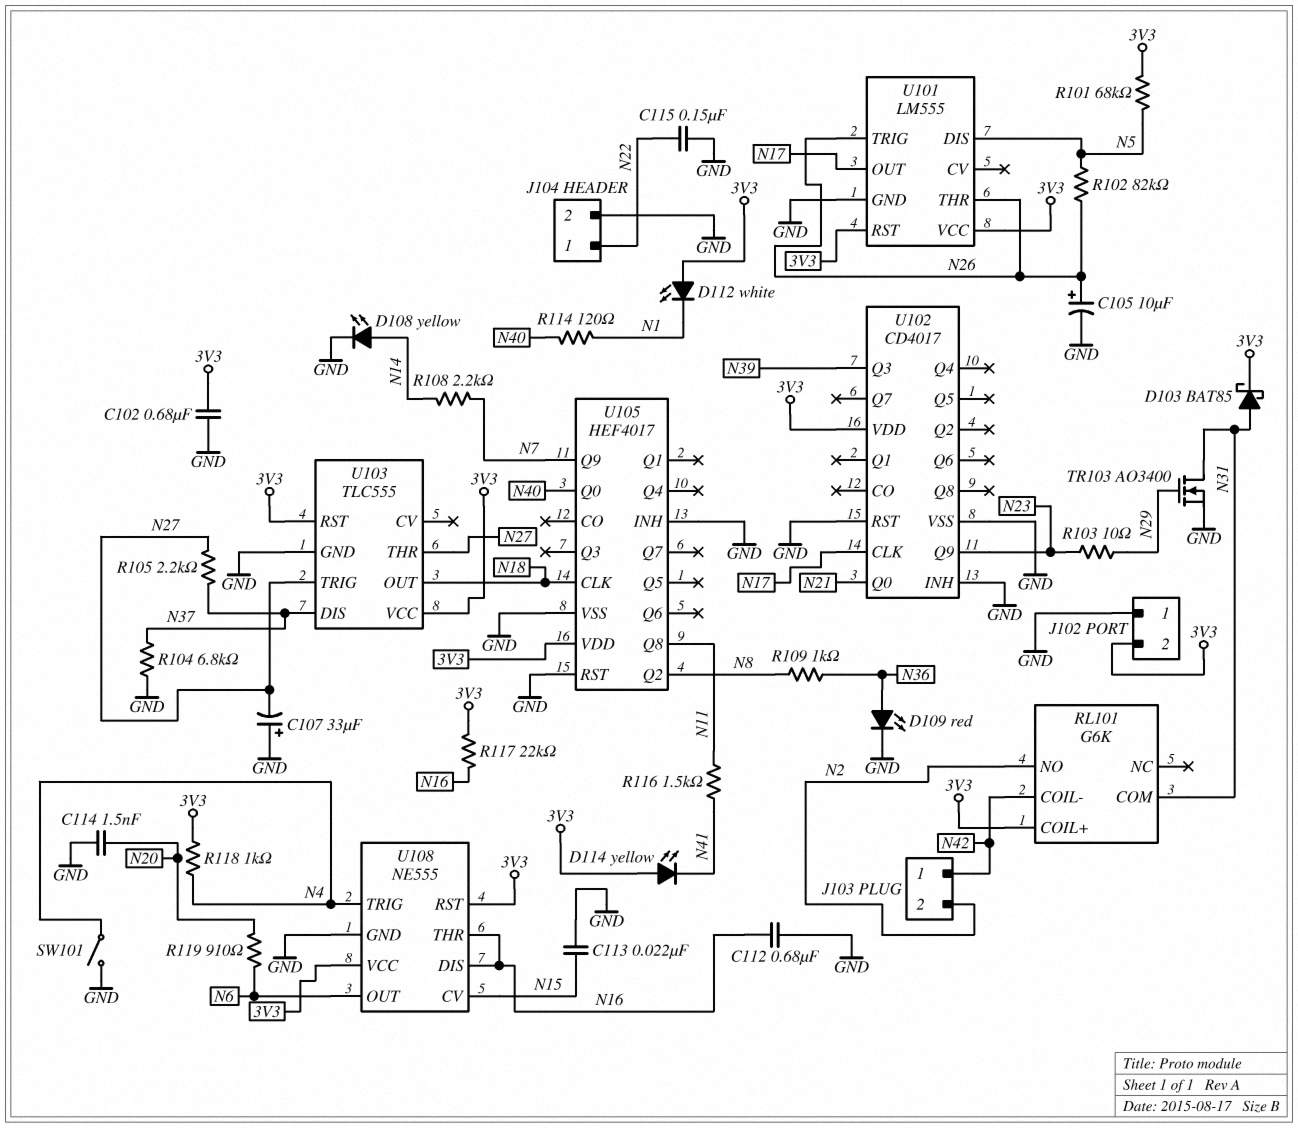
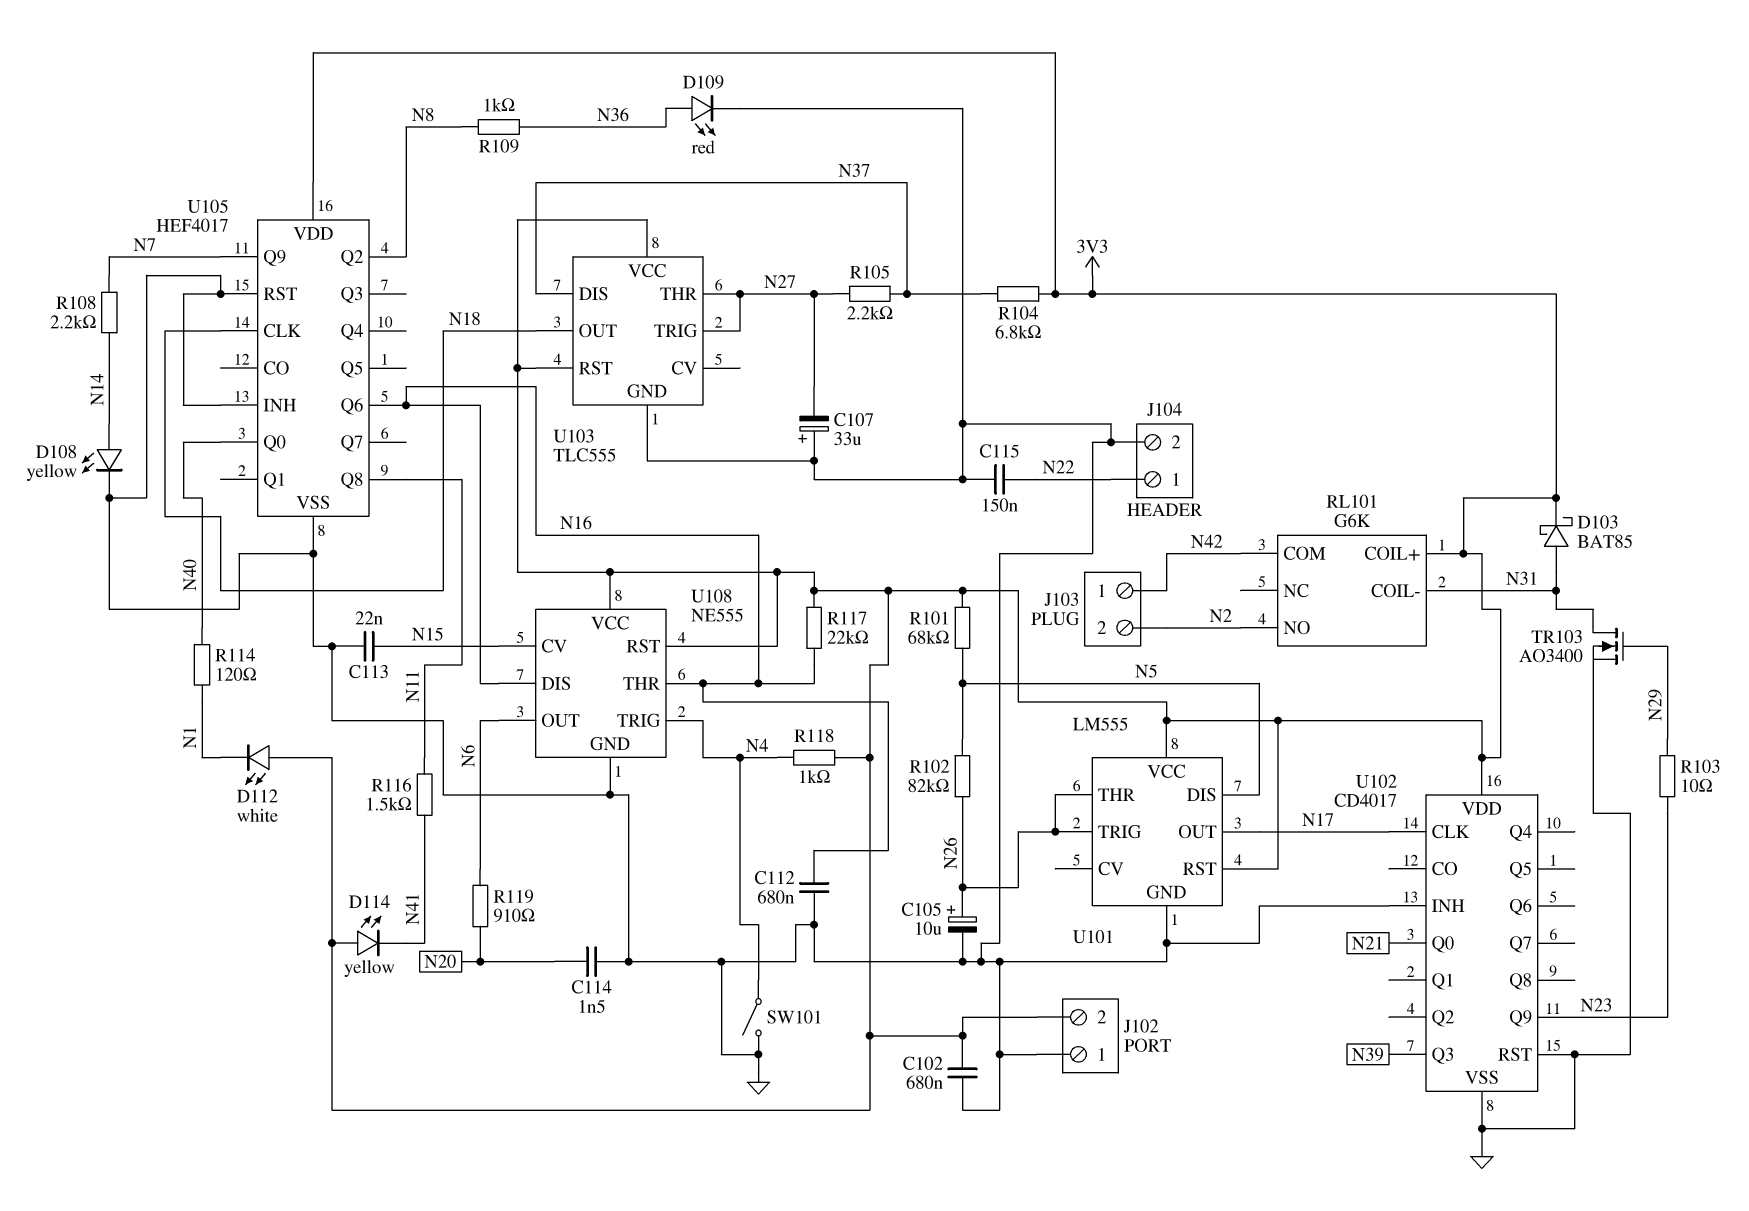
R104: 6.8k (GND, N37) -> 6.8k (3V3, N37)
RL101 pin COIL-: N42 -> N31
RL101 pin COM: N31 -> N42
U105 pin Q6: none -> N16

